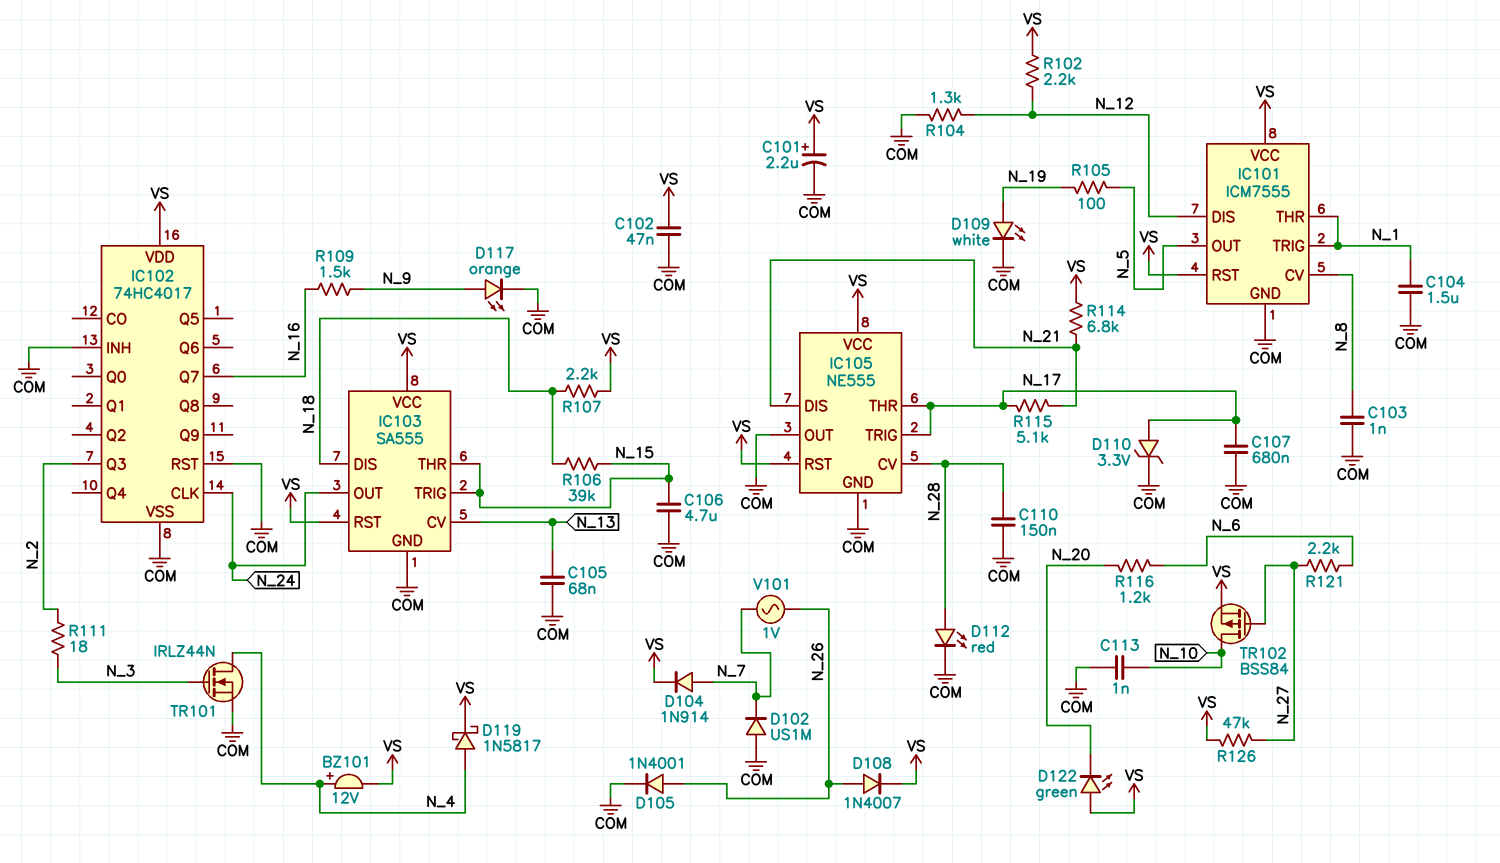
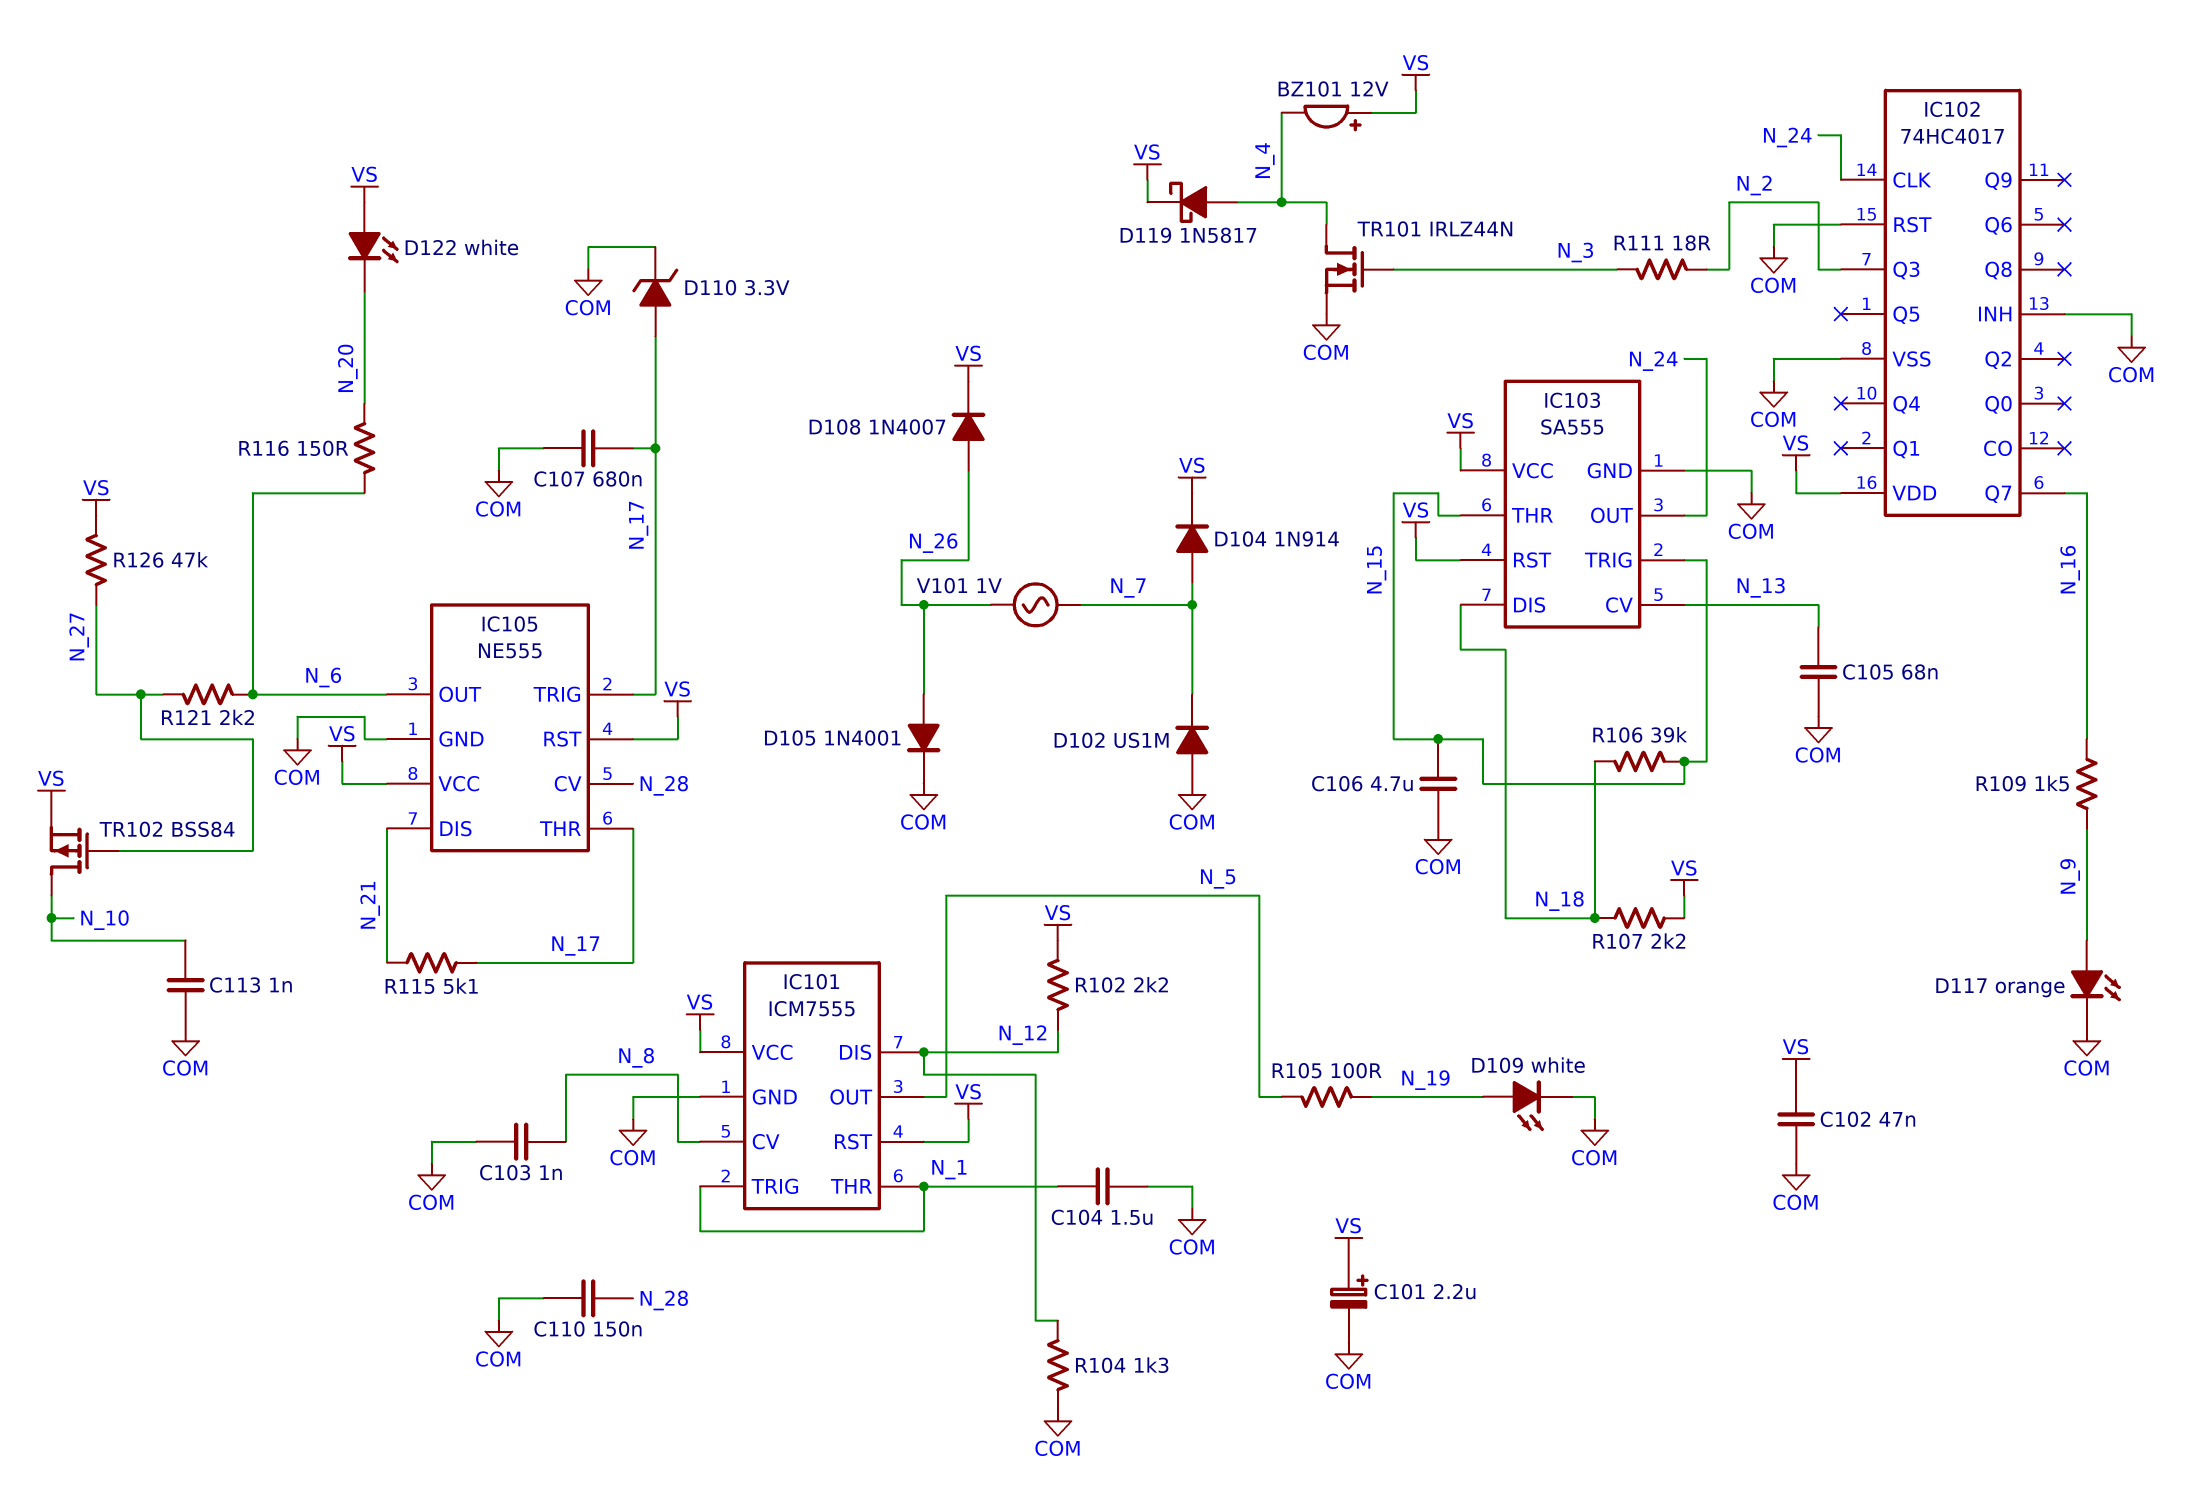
BZ101: buzzer 12V (plus N_4, minus VS) -> buzzer 12V (plus VS, minus N_4)
D112: LED red (A N_28, K COM) -> none
D122: LED green (A VS, K N_20) -> LED white (A VS, K N_20)
IC105 pin OUT: COM -> N_6
R114: 6.8k (N_21, VS) -> none
R116: 1.2k (N_6, N_20) -> 150 (N_6, N_20)

